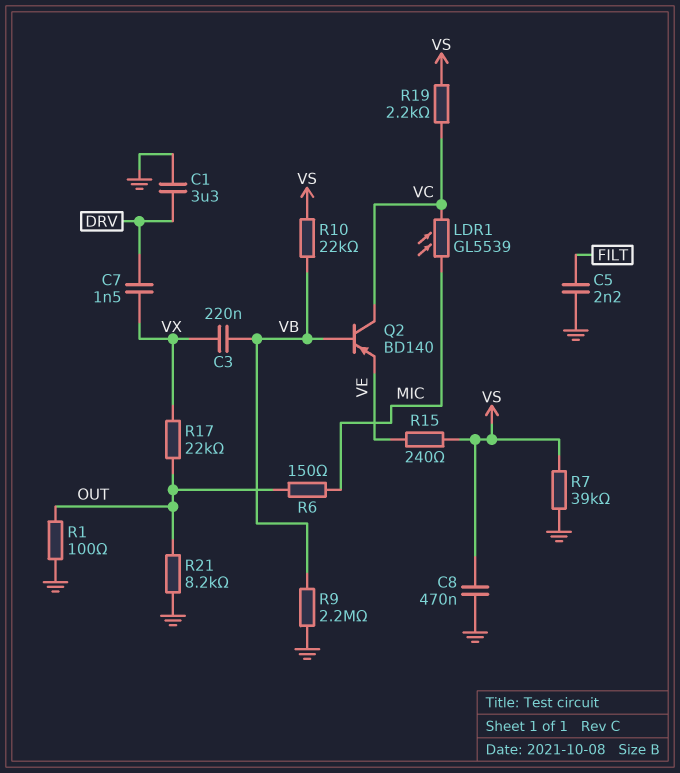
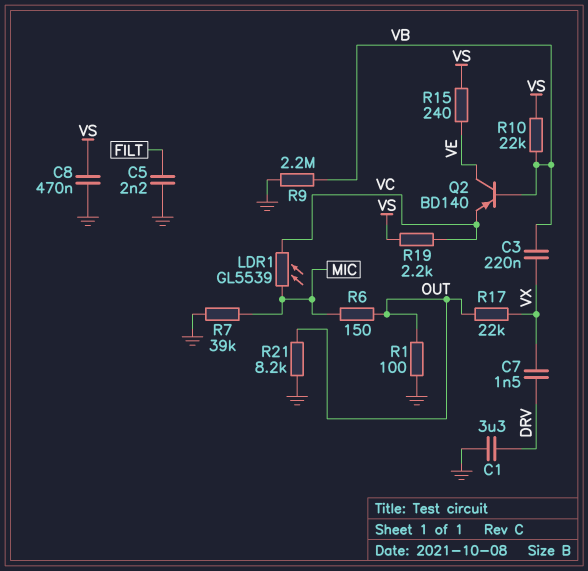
Q2: PNP BD140 (B VB, C VC, E VE) -> PNP BD140 (B VB, C VE, E VC)
R7: 39k (GND, VS) -> 39k (GND, MIC)

